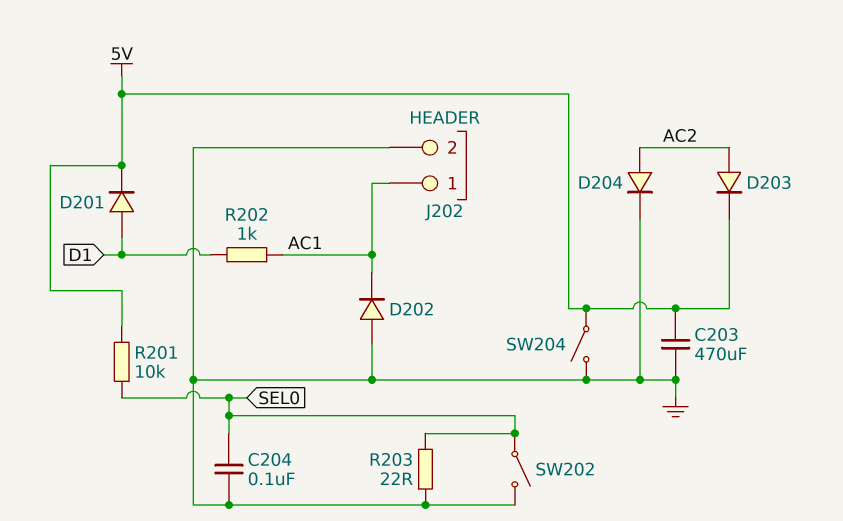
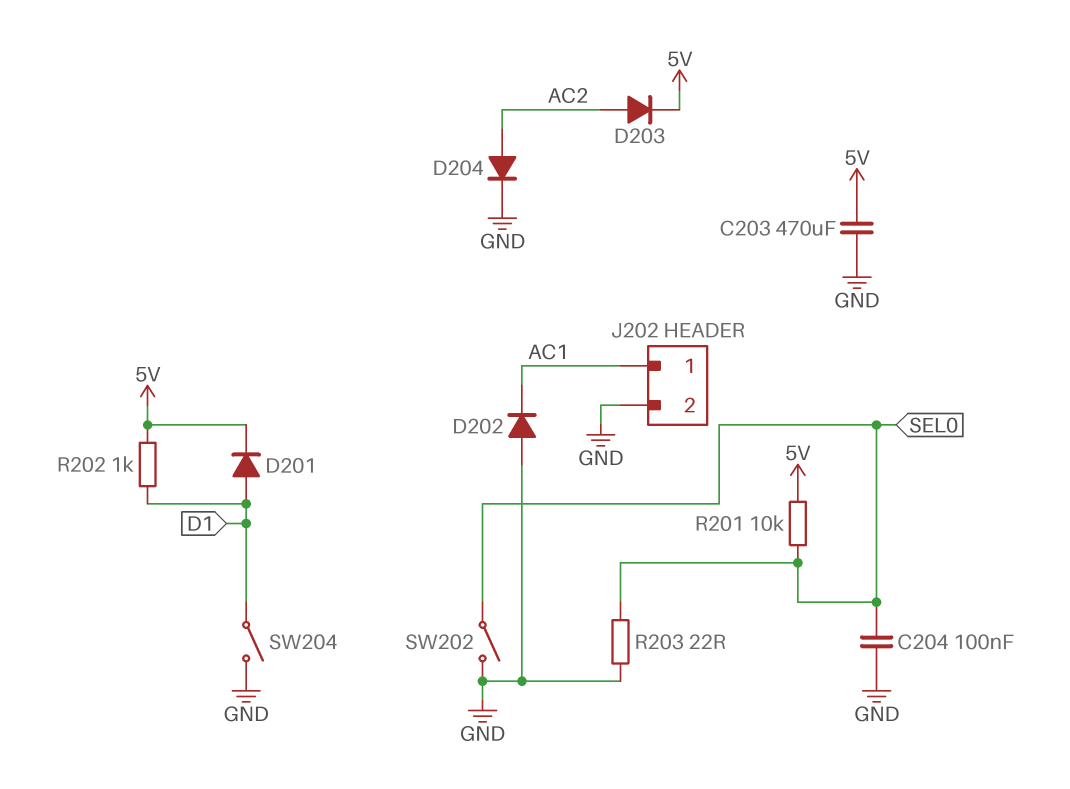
R202: 1k (AC1, D1) -> 1k (5V, D1)
SW204: switch (5V, GND) -> switch (D1, GND)

